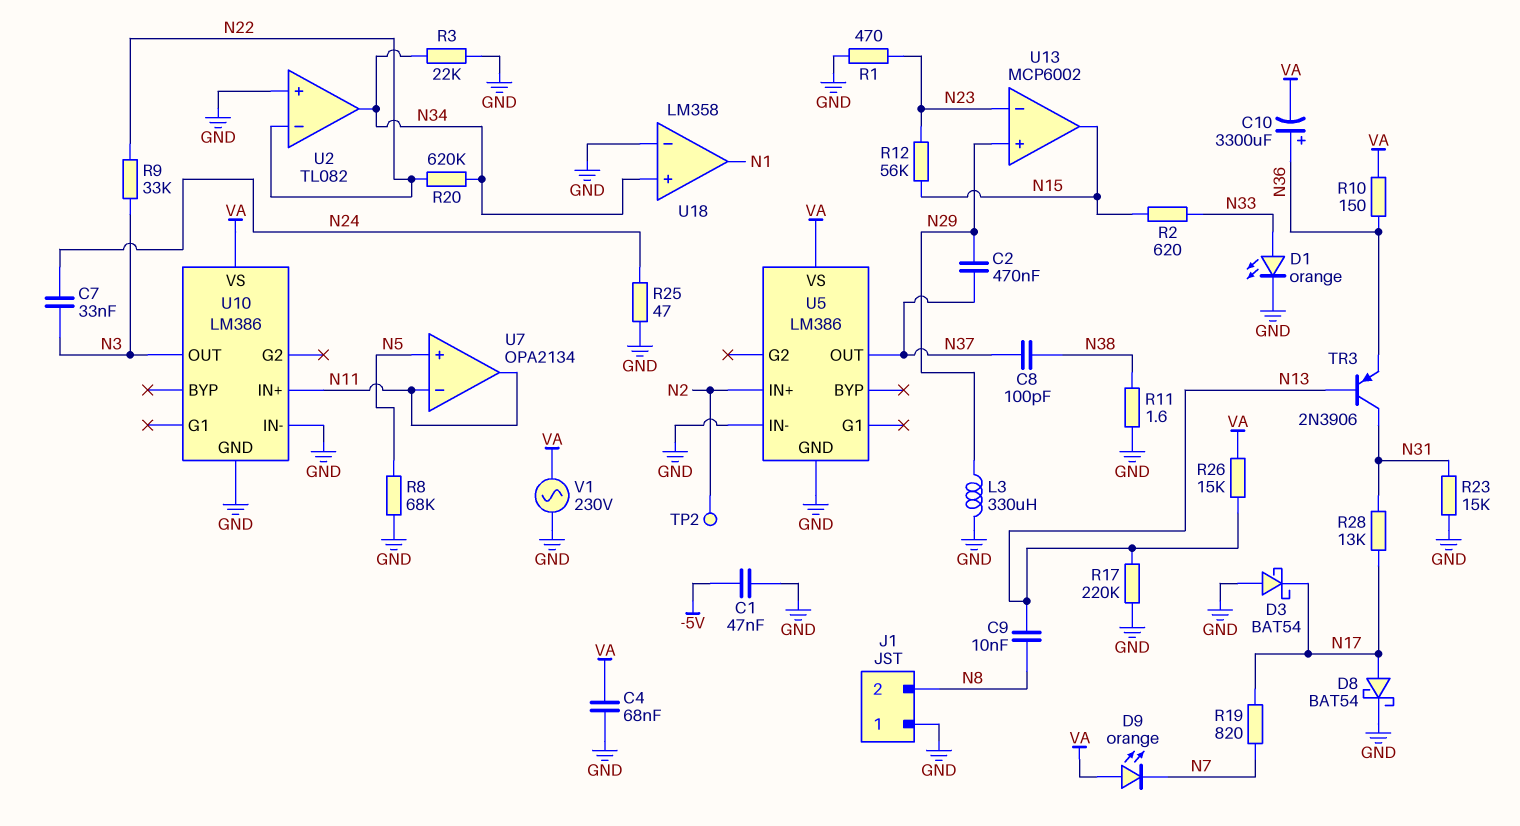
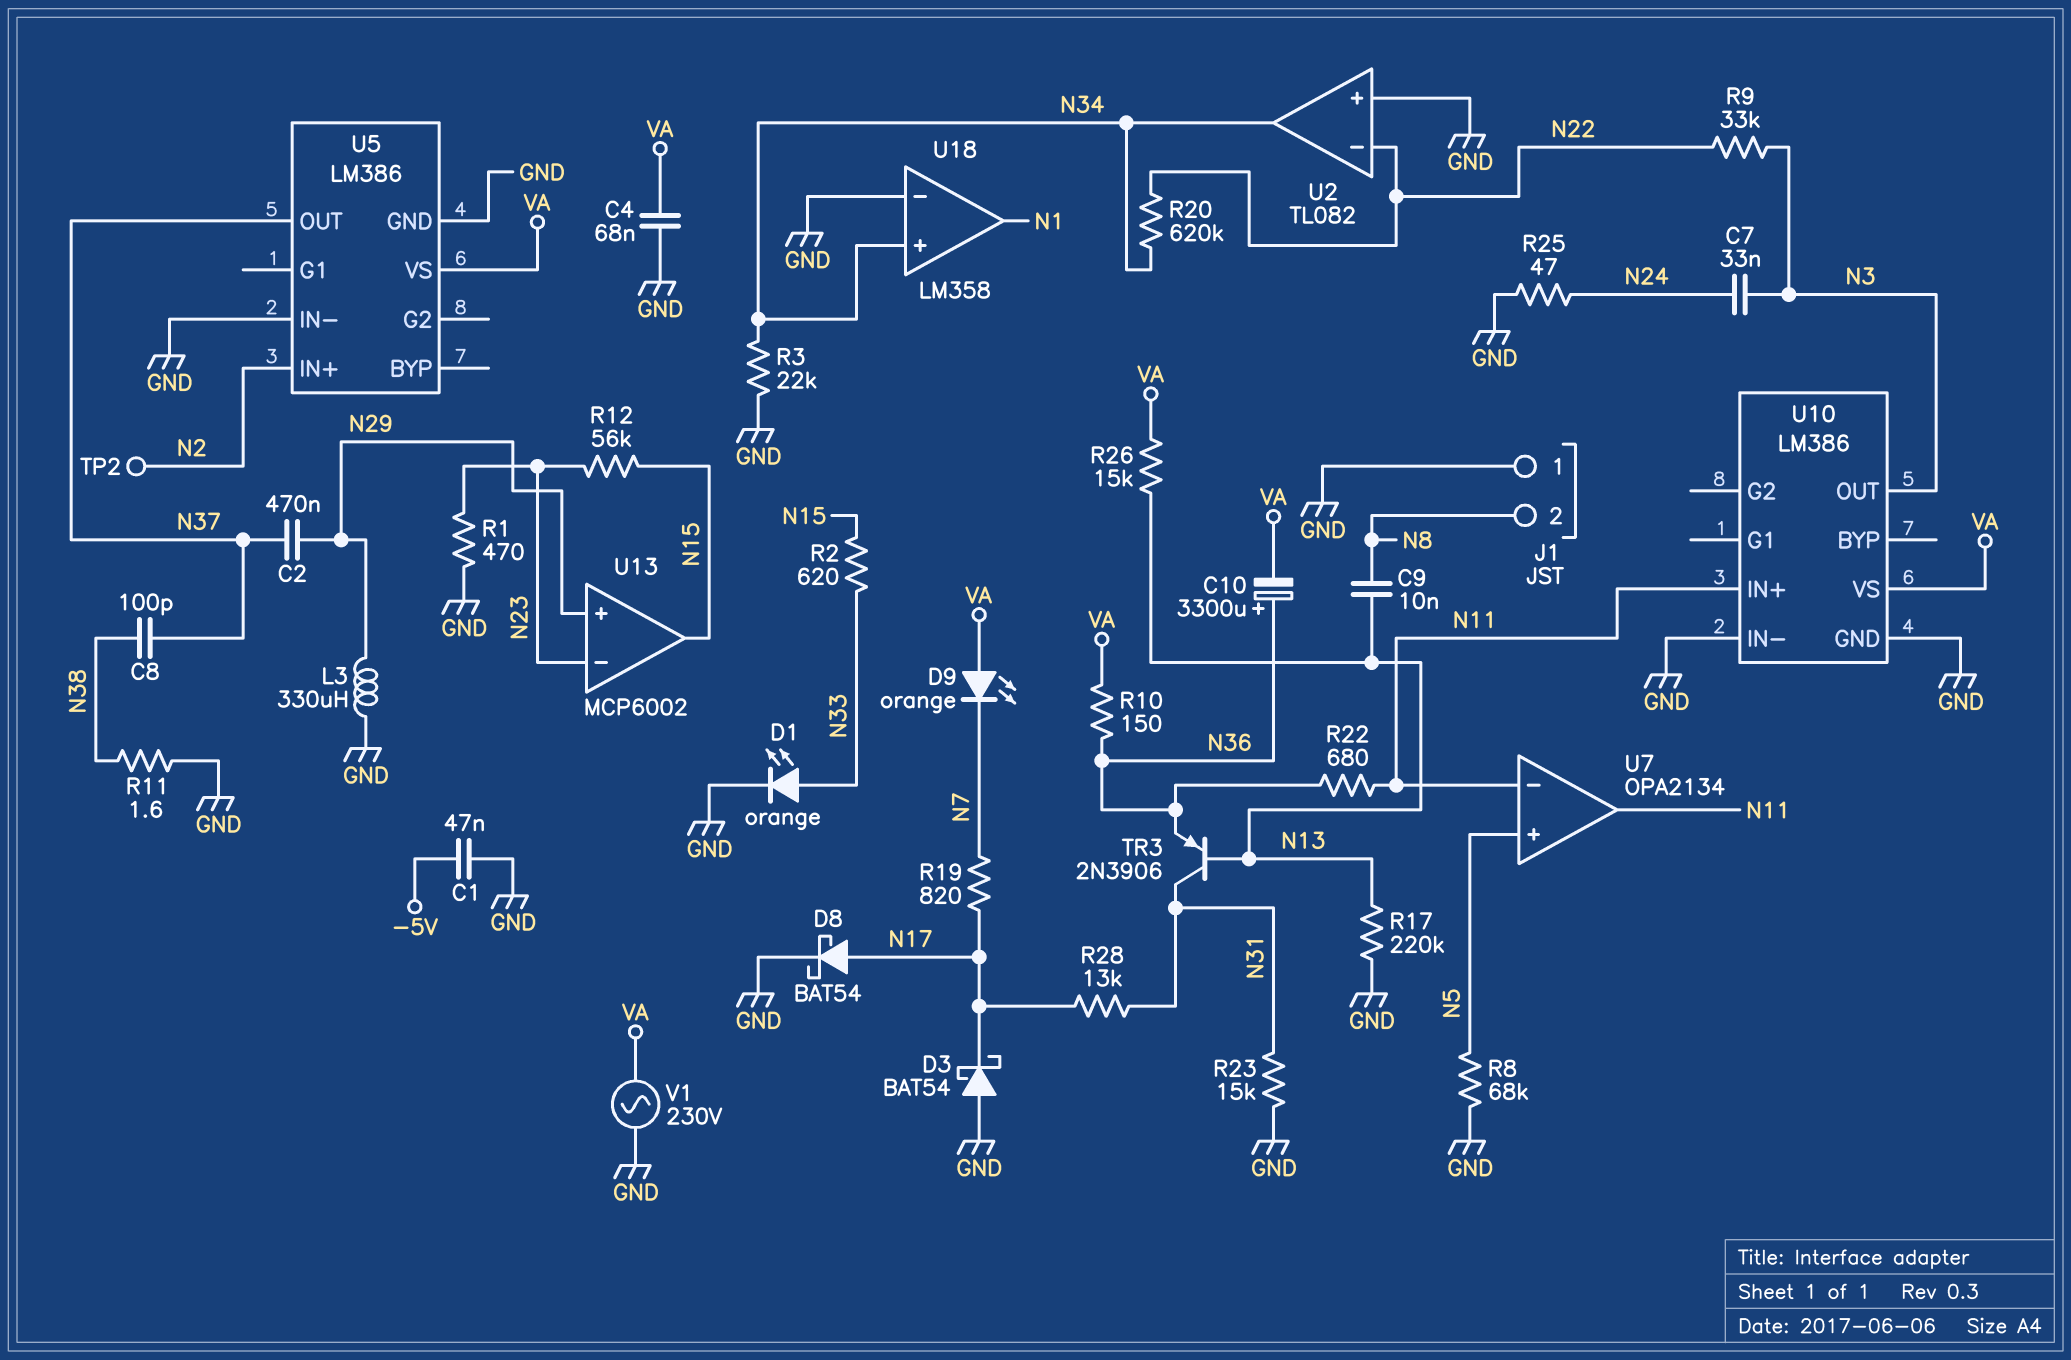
R22: none -> 680 (N11, N36)

